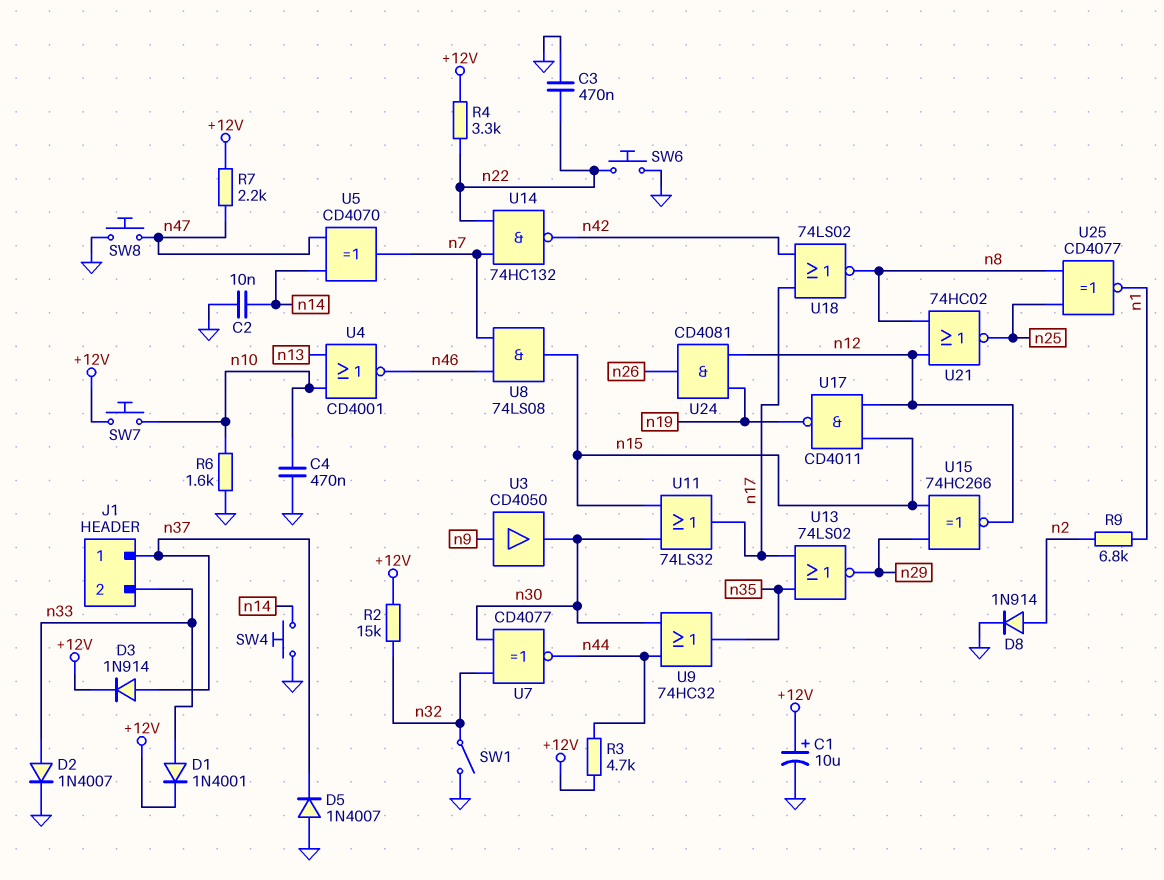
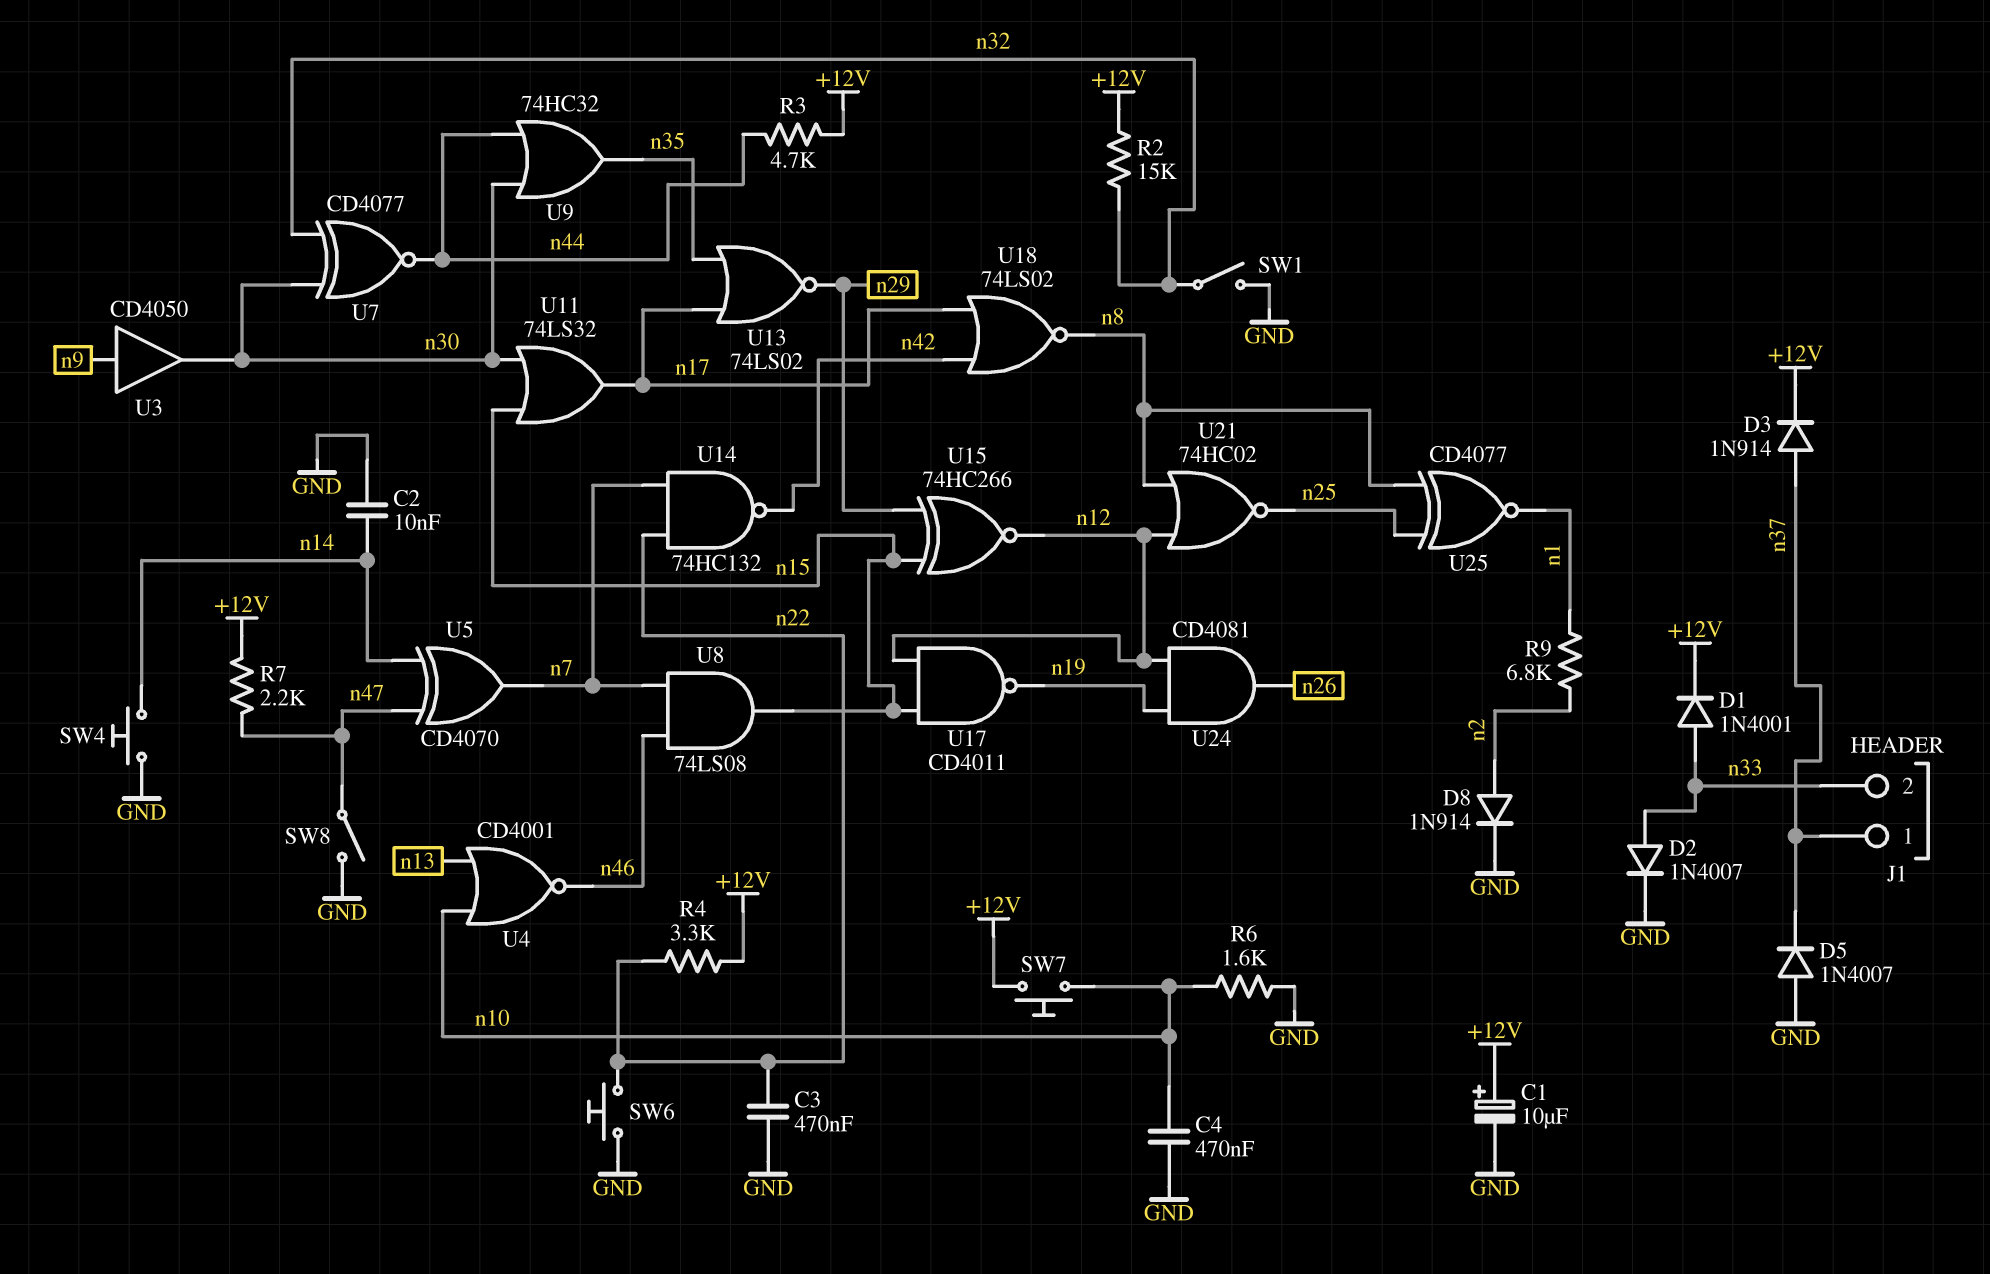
SW8: button (GND, n47) -> switch (GND, n47)

